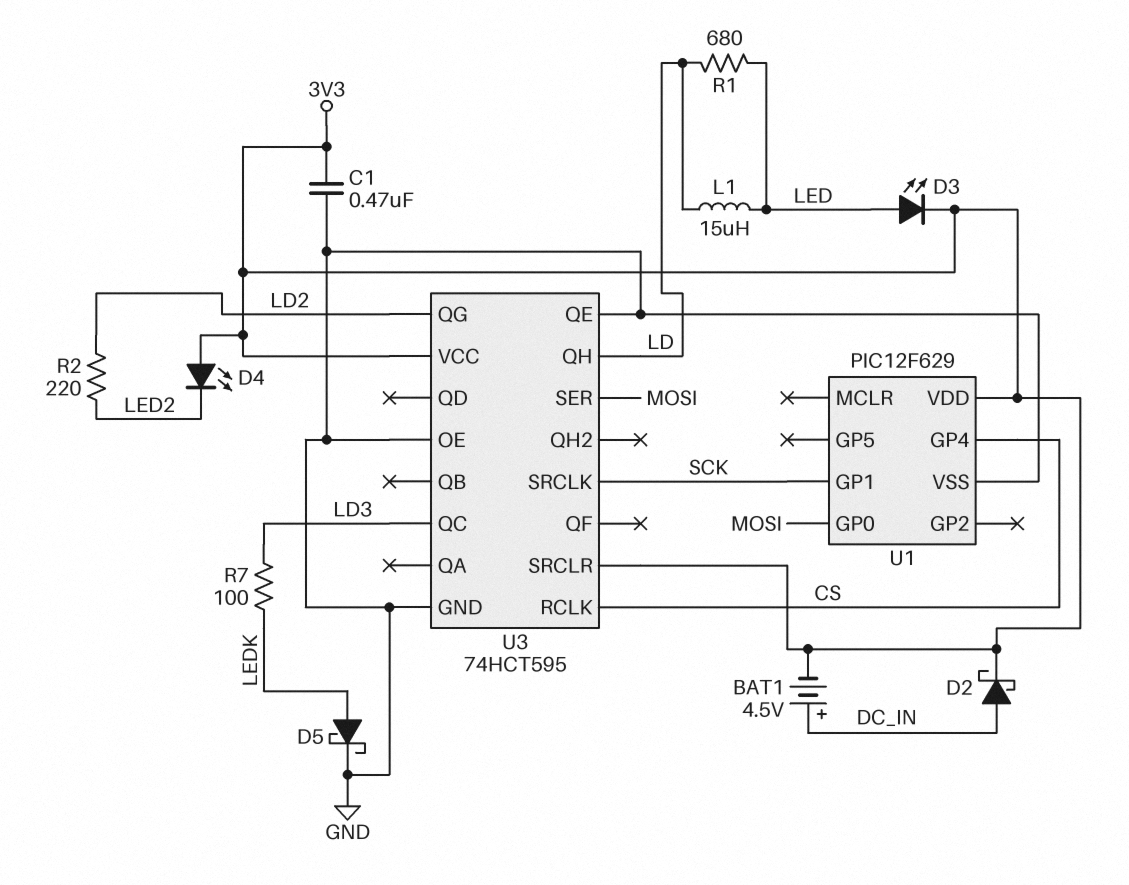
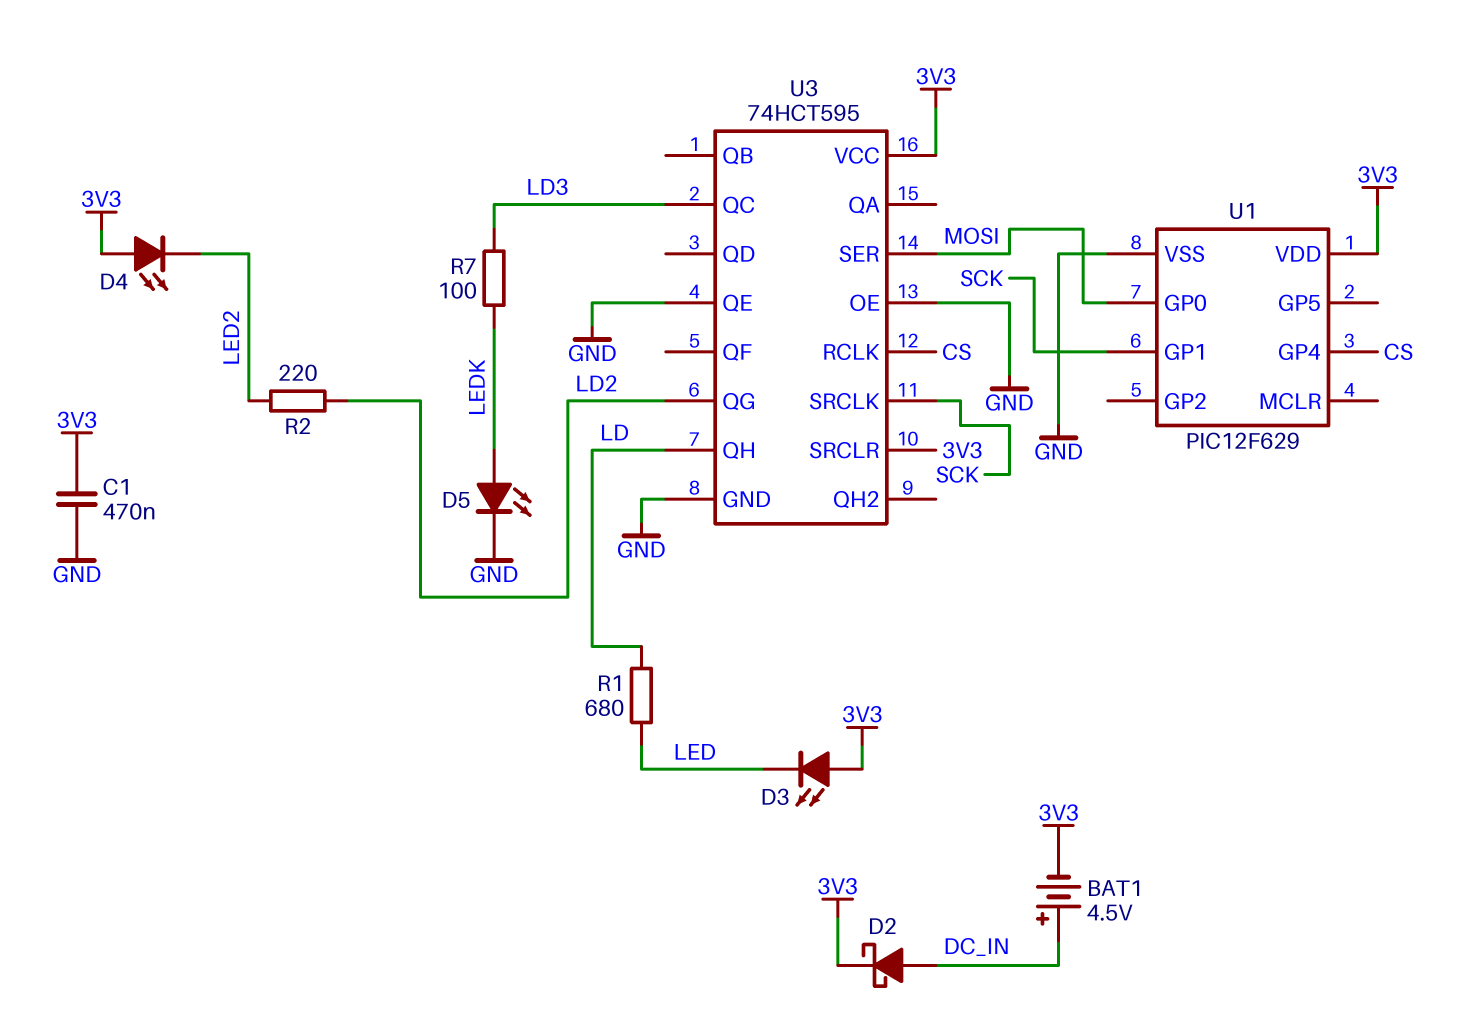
D3: LED (A LED, K 3V3) -> LED (A 3V3, K LED)
D5: schottky (A LEDK, K GND) -> LED (A LEDK, K GND)
L1: 15uH (LD, LED) -> none

